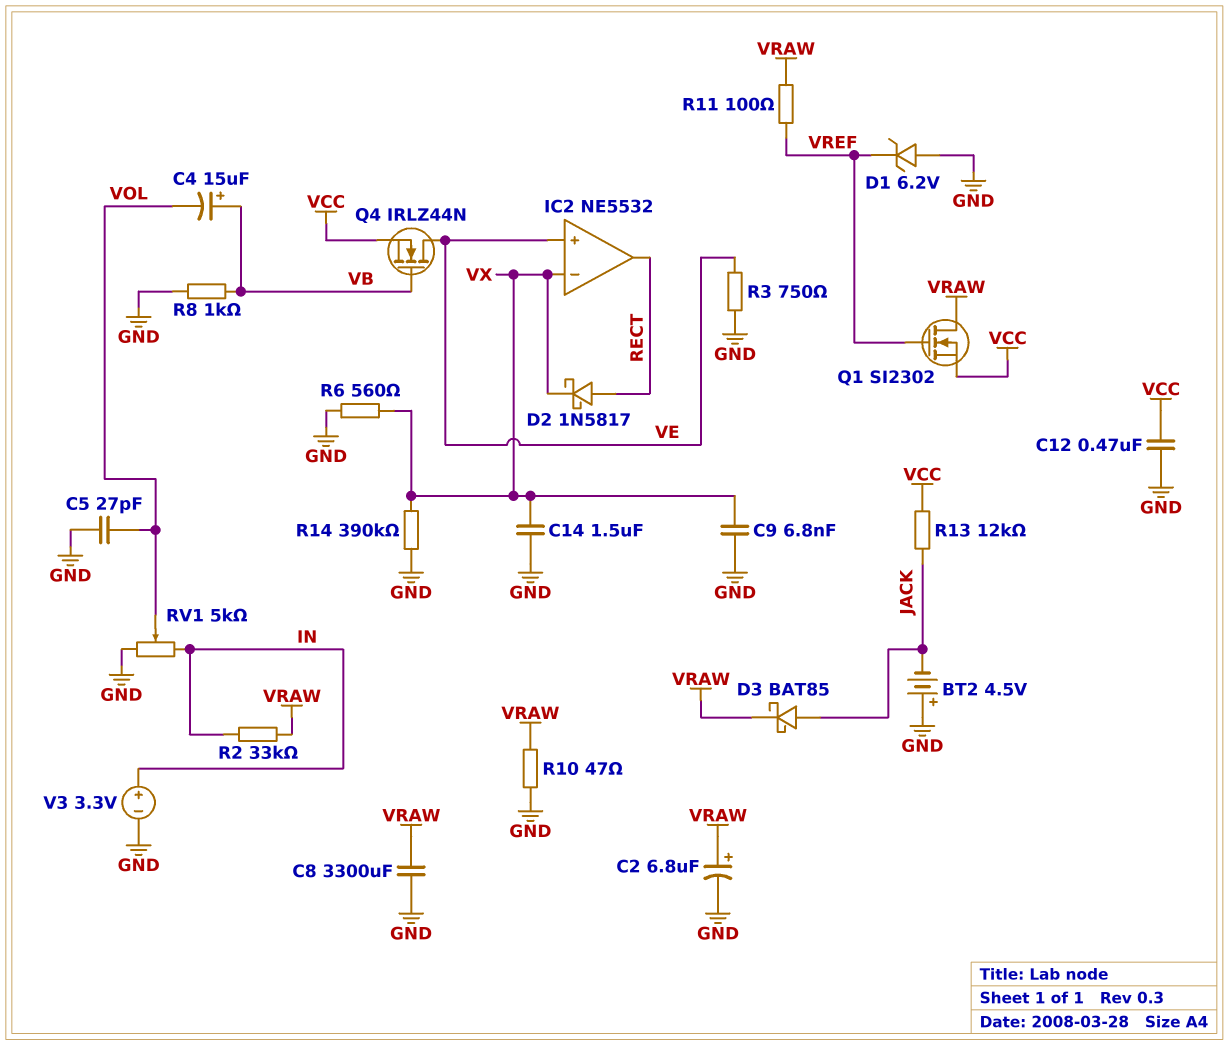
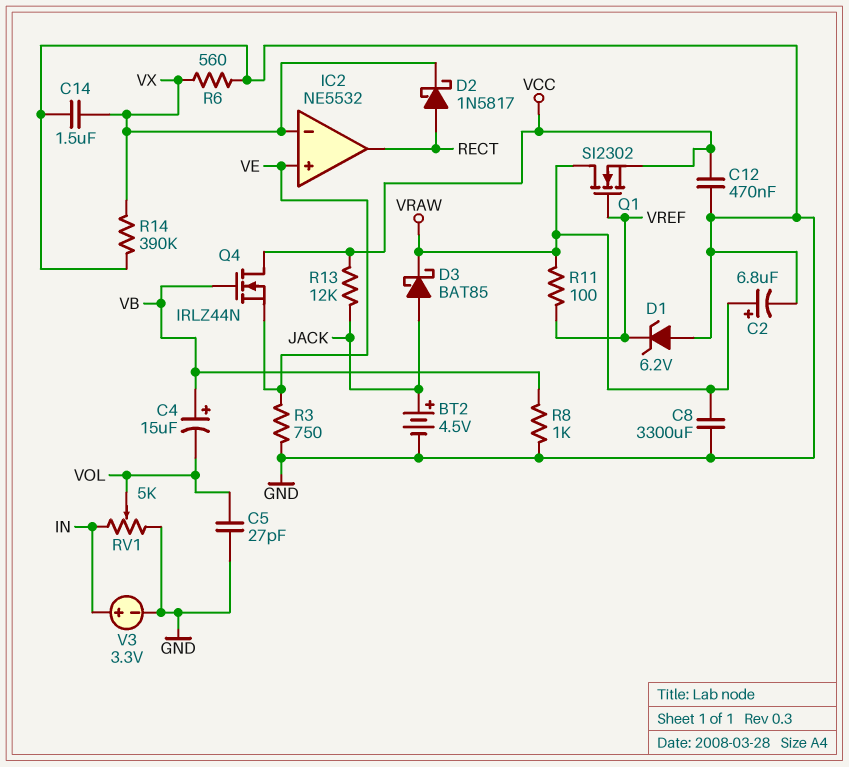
BT2: 4.5V (plus GND, minus JACK) -> 4.5V (plus JACK, minus GND)
C9: 6.8nF (GND, VX) -> none
Q4: NMOS IRLZ44N (G VB, D VE, S VCC) -> NMOS IRLZ44N (G VB, D VCC, S VE)
R2: 33k (IN, VRAW) -> none
R10: 47 (GND, VRAW) -> none

